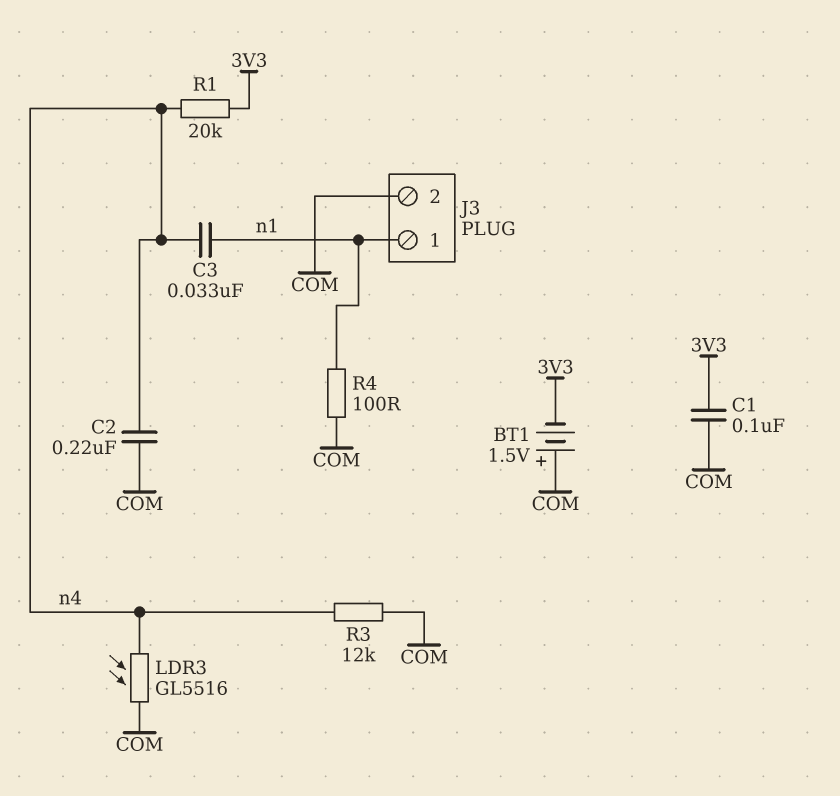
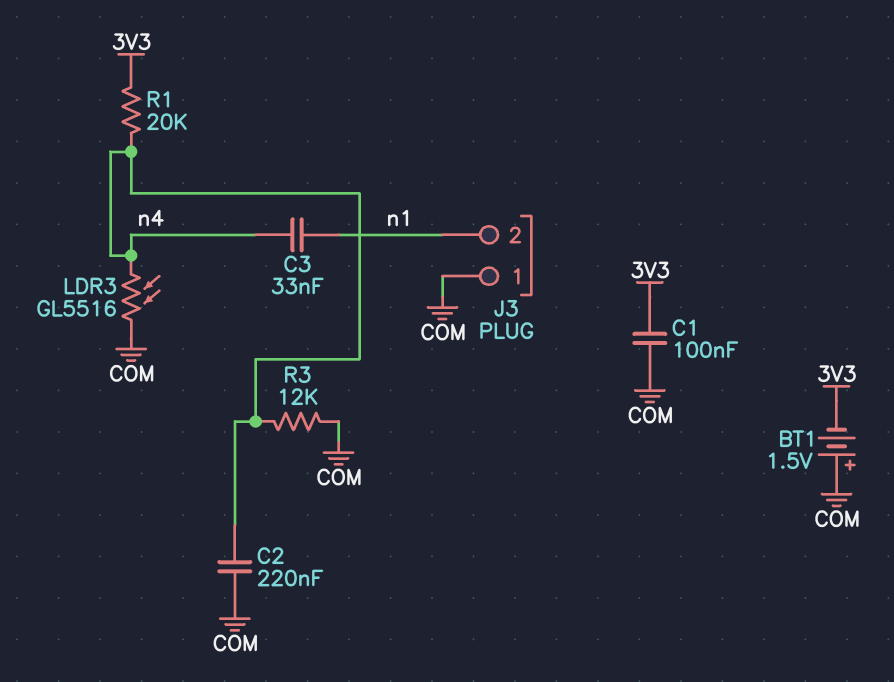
J3 pin 1: n1 -> COM
J3 pin 2: COM -> n1
R4: 100 (COM, n1) -> none

